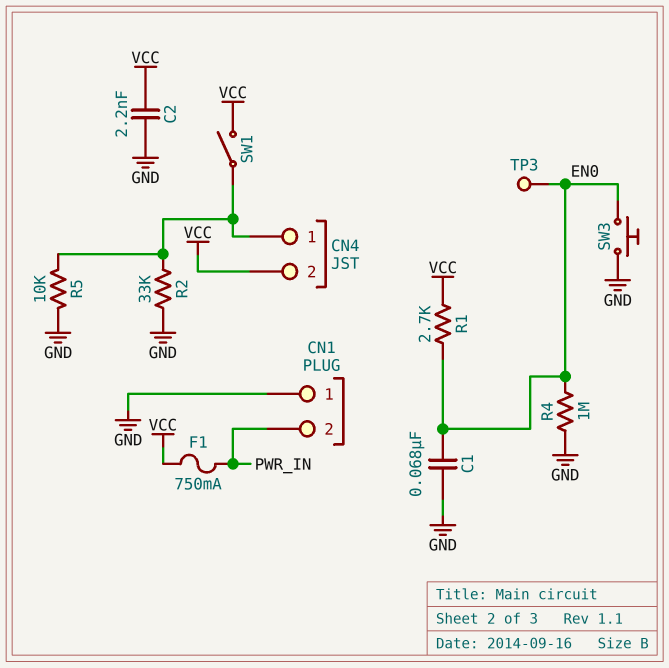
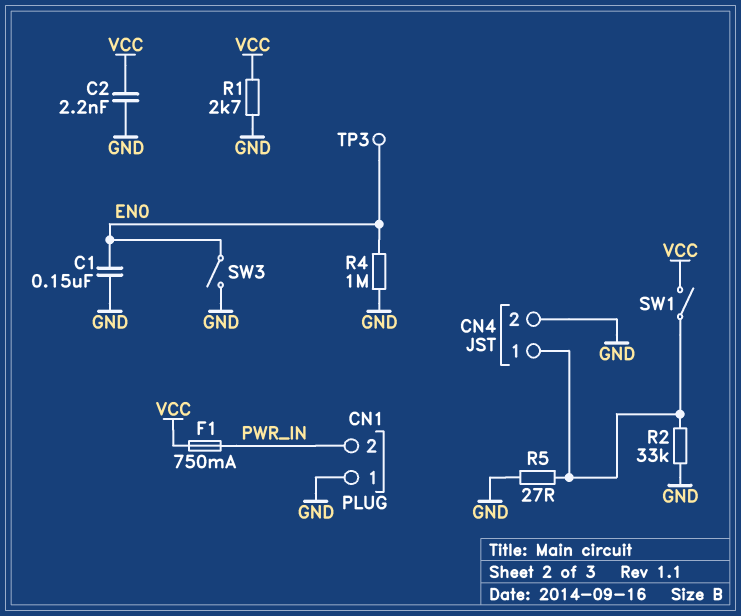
C1: 68nF (EN0, GND) -> 150nF (EN0, GND)
CN4 pin 2: VCC -> GND
R1: 2.7k (EN0, VCC) -> 2.7k (GND, VCC)
R5: 10k (CN4/1, GND) -> 27 (CN4/1, GND)
SW3: button (EN0, GND) -> switch (EN0, GND)

